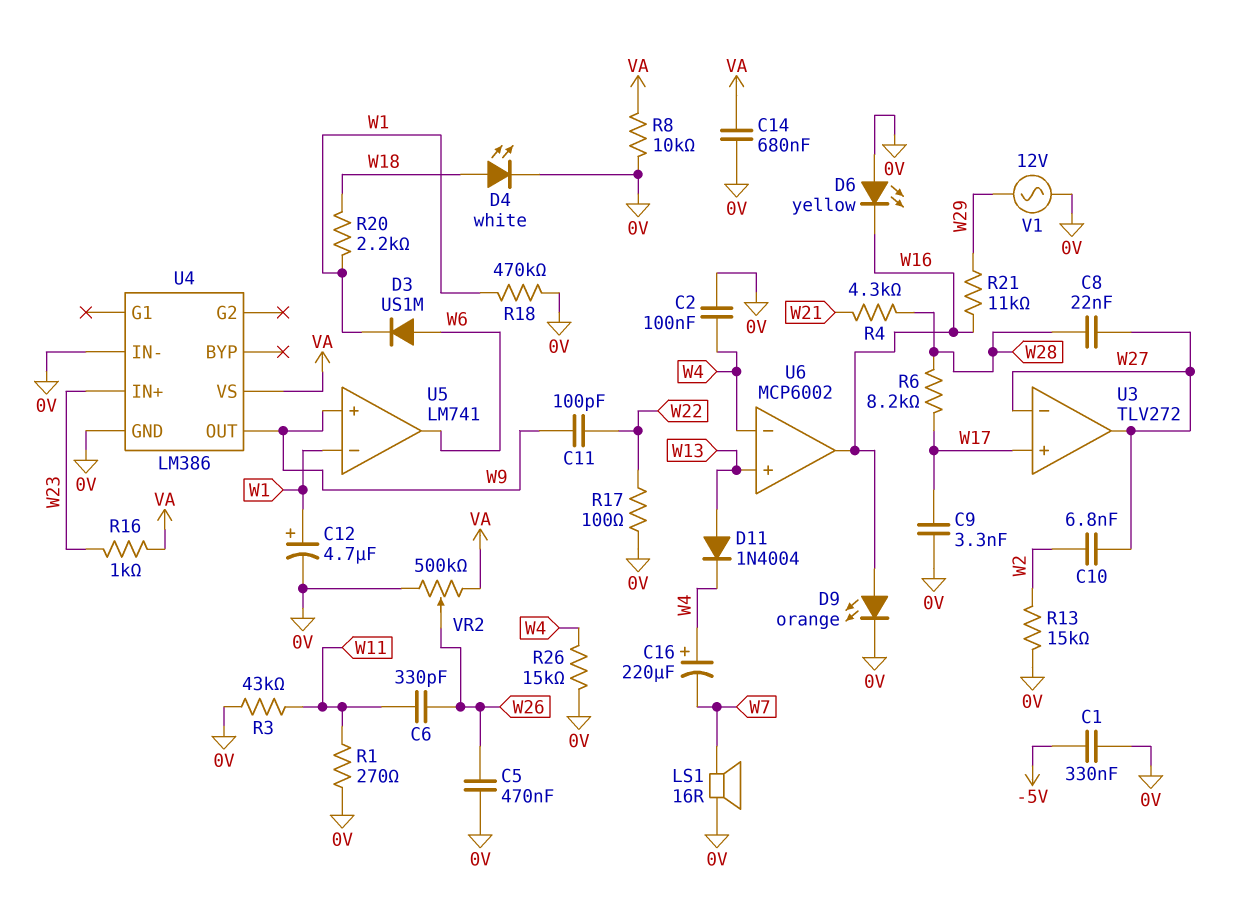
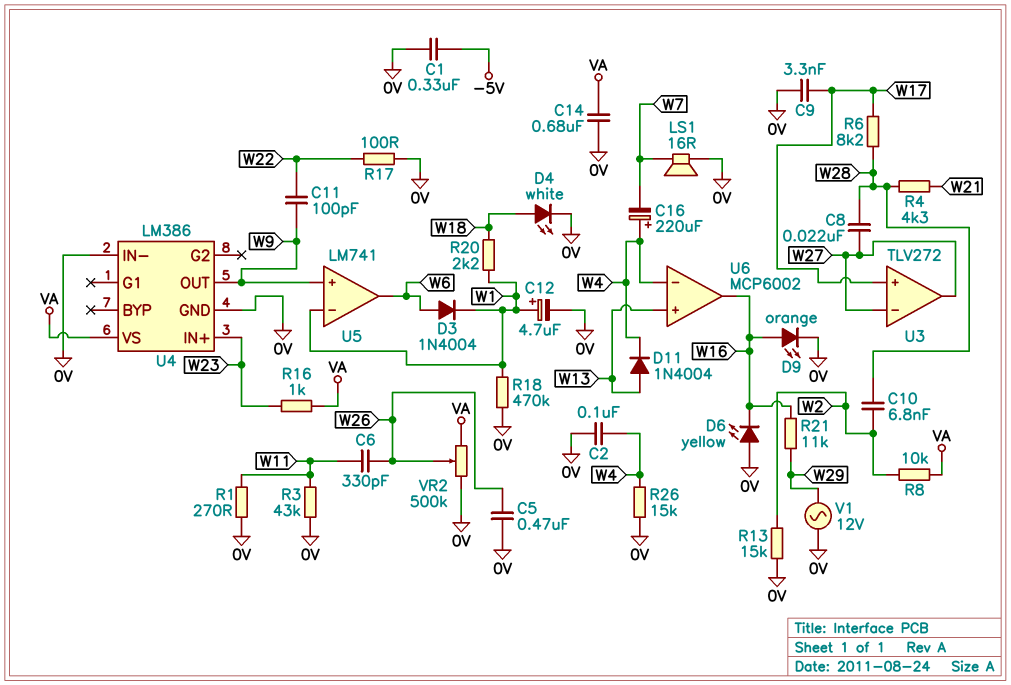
C10: 6.8nF (W2, W27) -> 6.8nF (W2, W28)
D3: diode US1M (A W6, K W1) -> diode 1N4004 (A W6, K W1)
R8: 10k (0V, VA) -> 10k (VA, W2)

